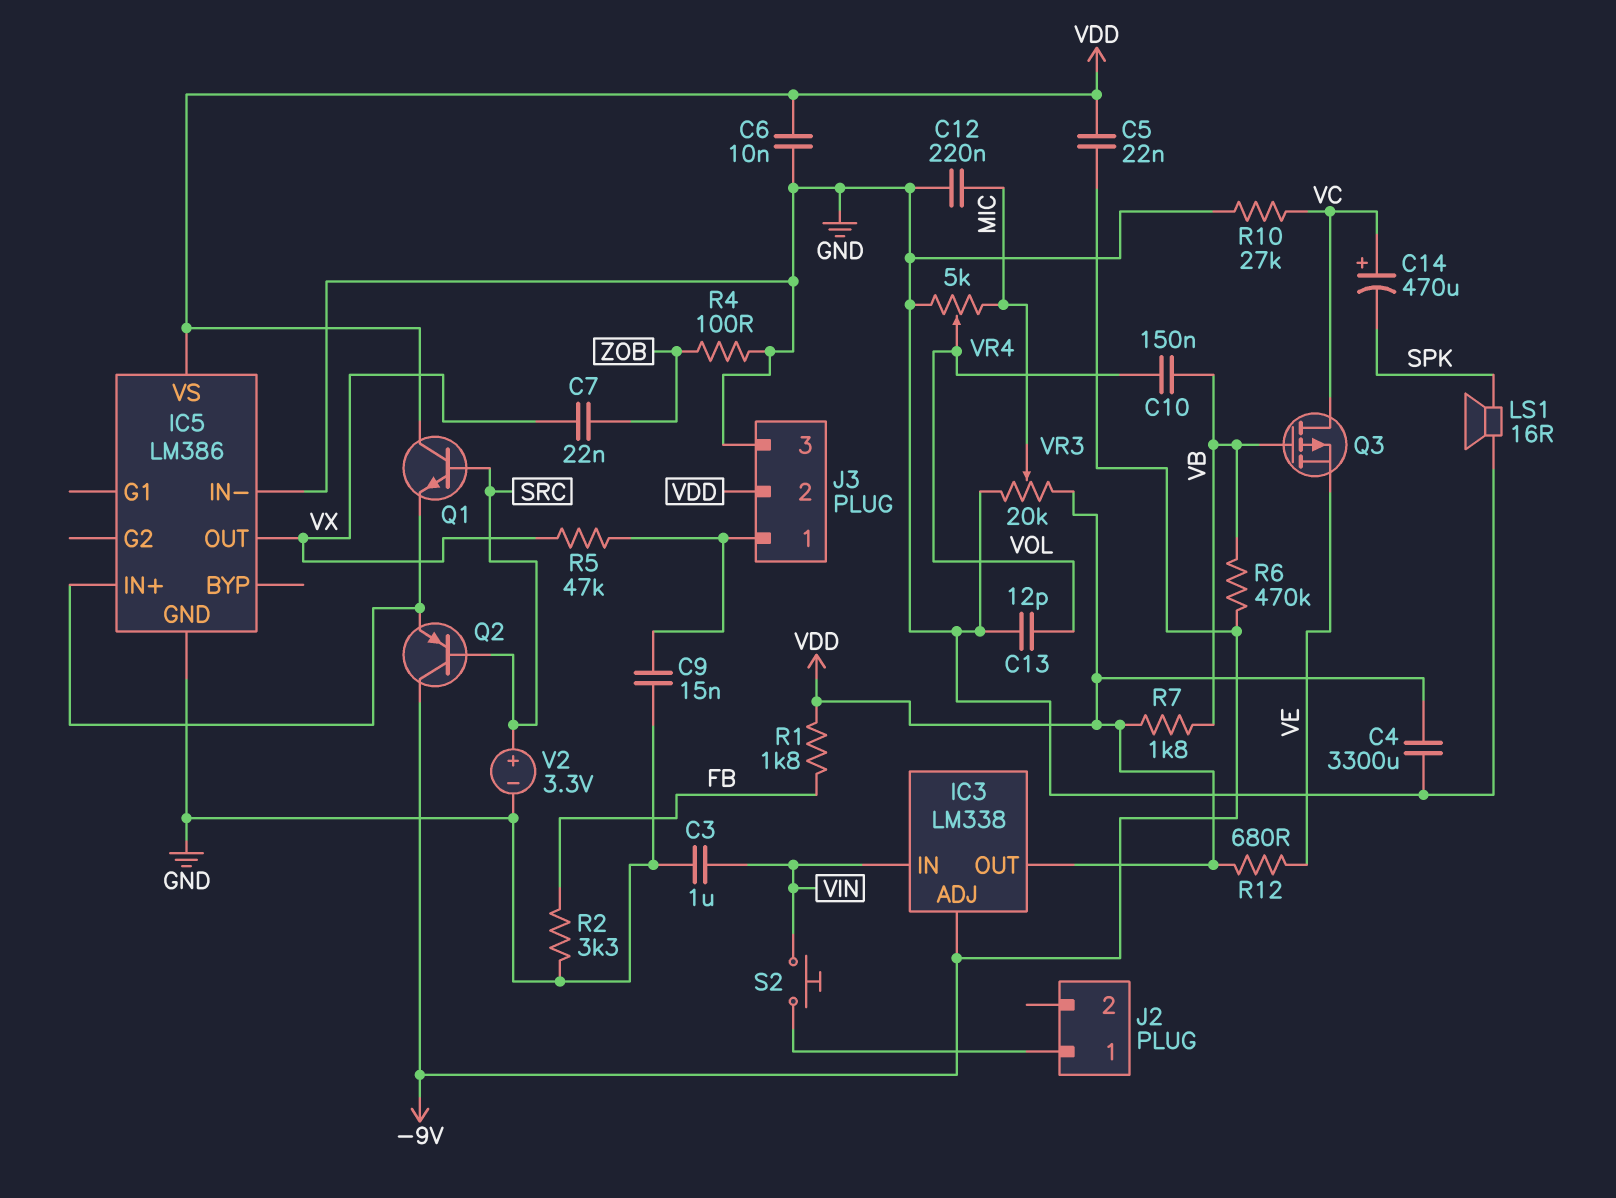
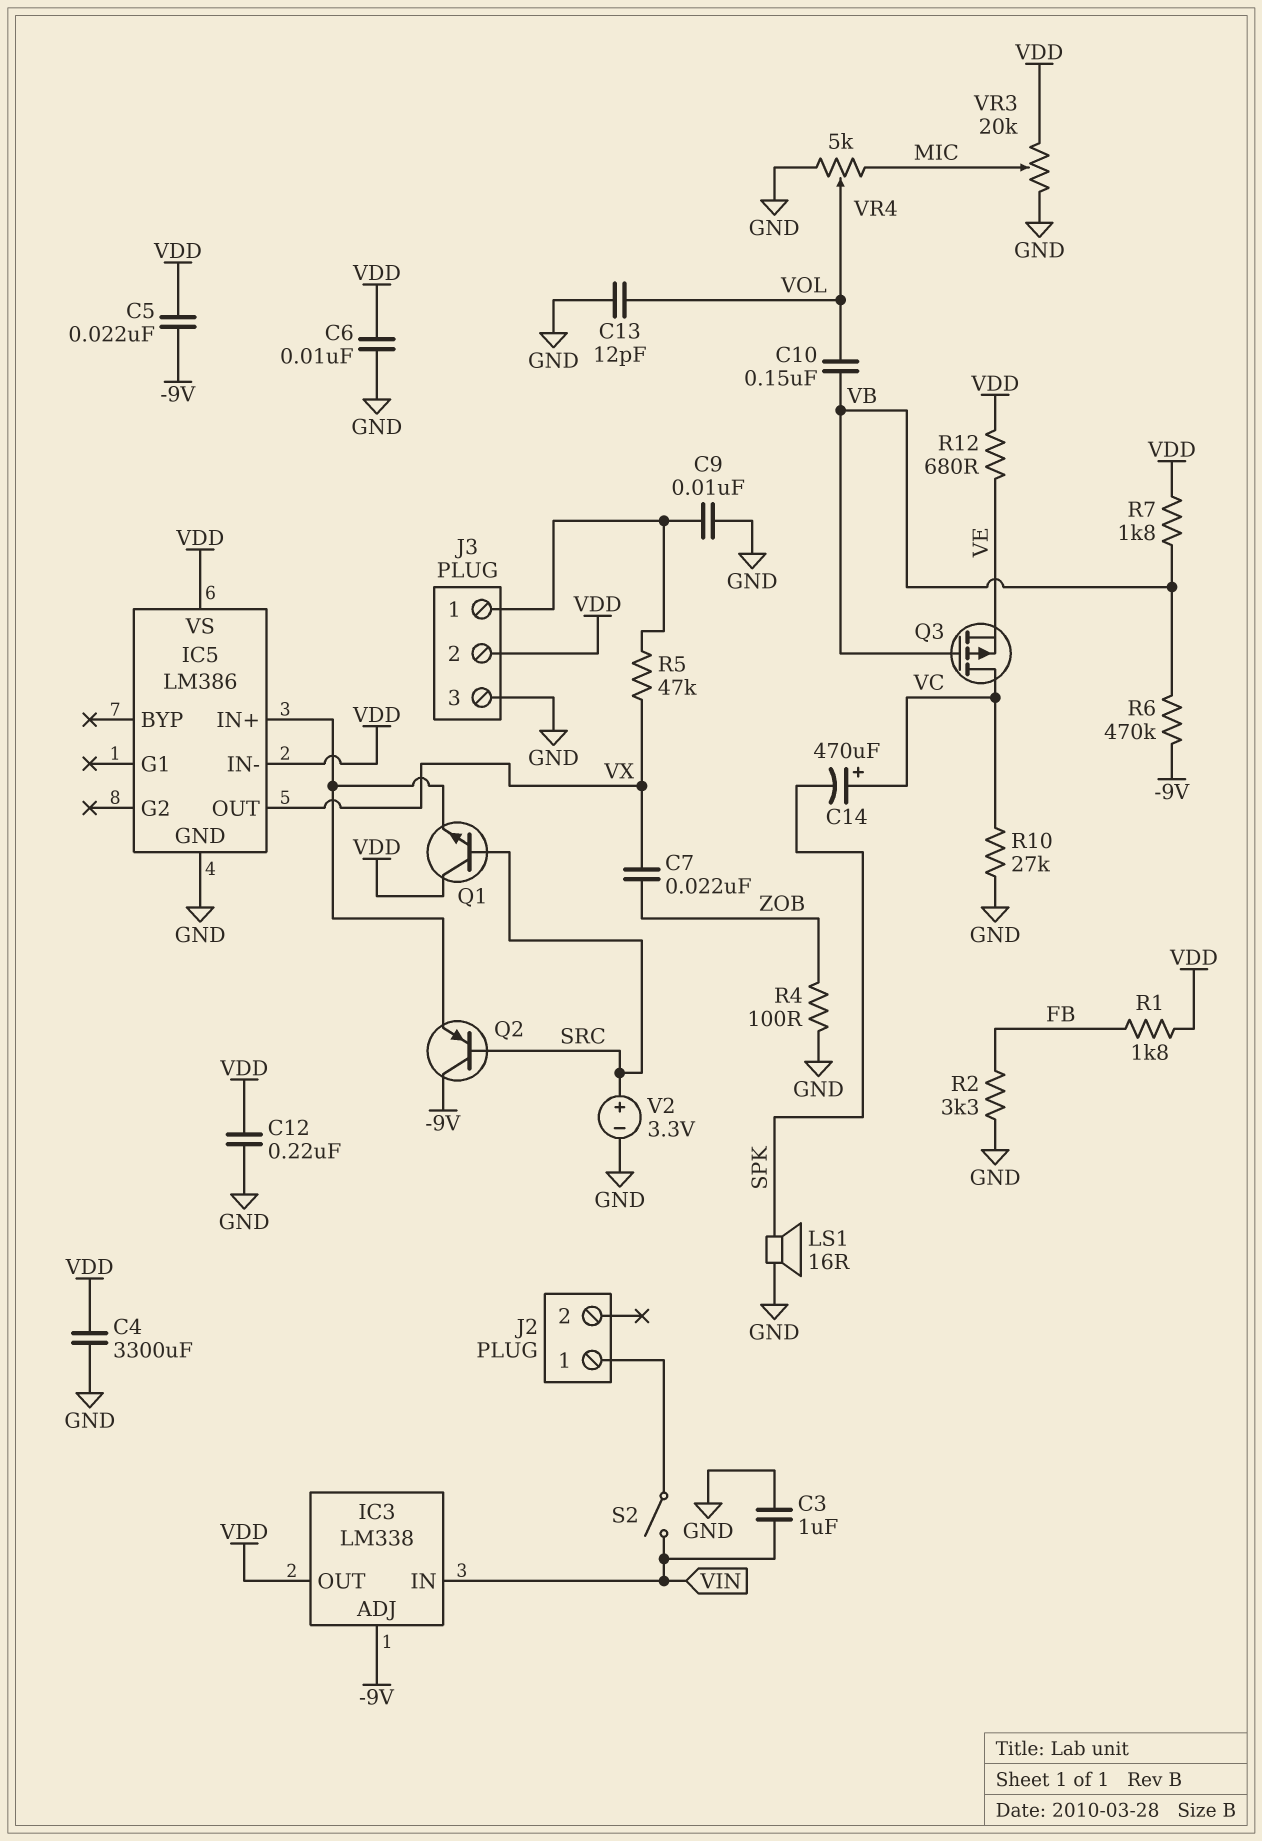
C9: 15nF (GND, J3/1) -> 10nF (GND, J3/1)
C12: 220nF (GND, MIC) -> 220nF (GND, VDD)
IC5 pin IN-: GND -> VDD
S2: button (J2/1, VIN) -> switch (J2/1, VIN)

